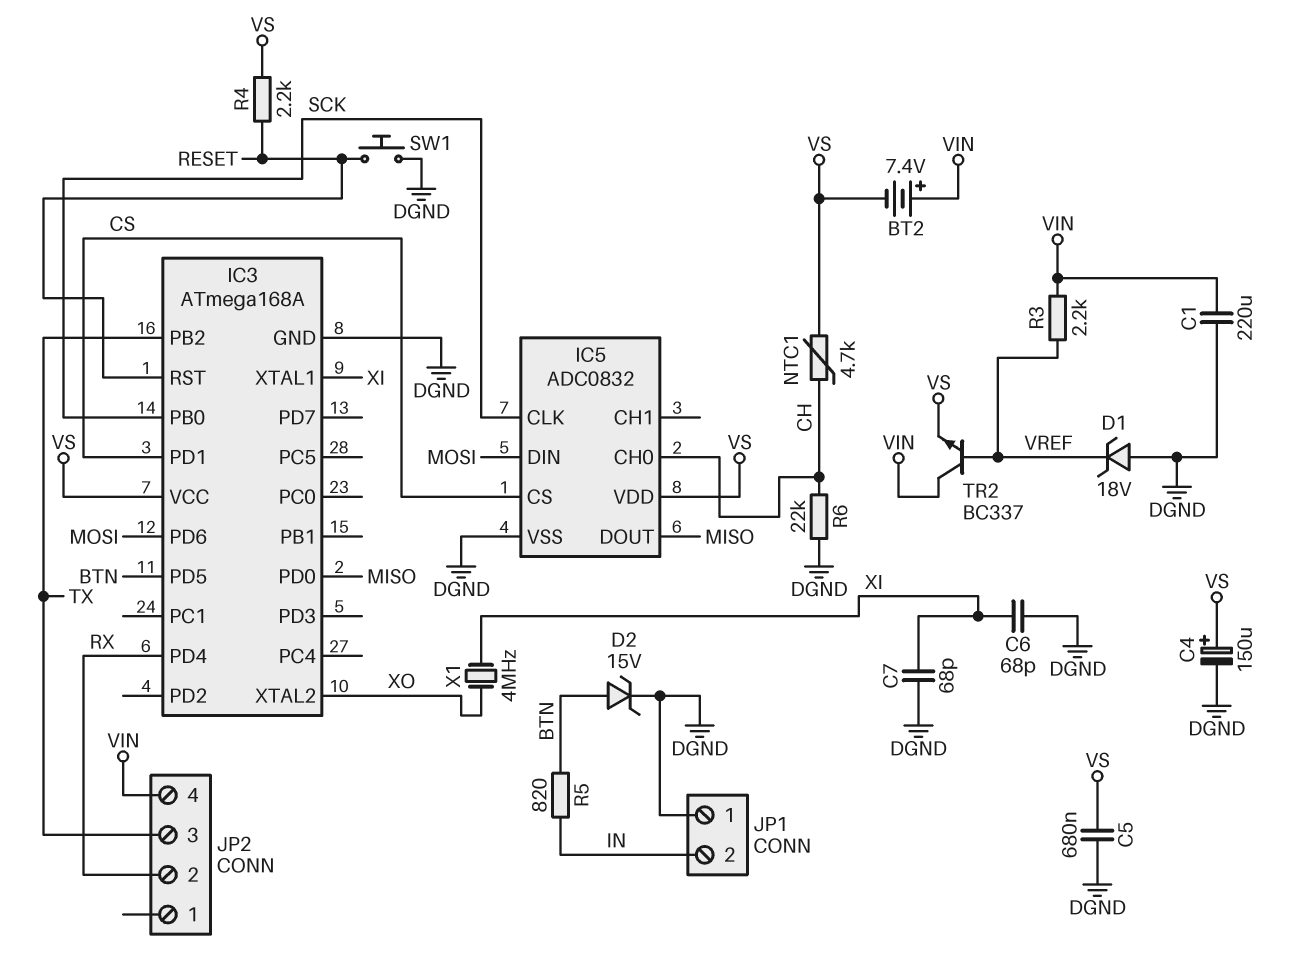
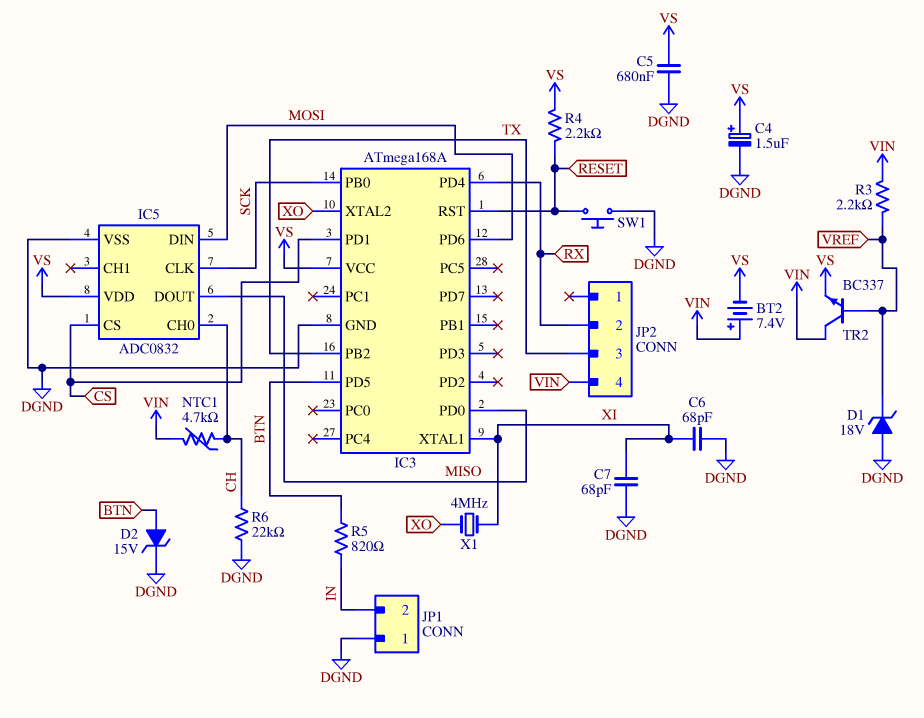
C1: 220uF (DGND, VIN) -> none
C4: 150uF (plus VS, minus DGND) -> 1.5uF (plus VS, minus DGND)
NTC1: 4.7k (CH, VS) -> 4.7k (CH, VIN)

